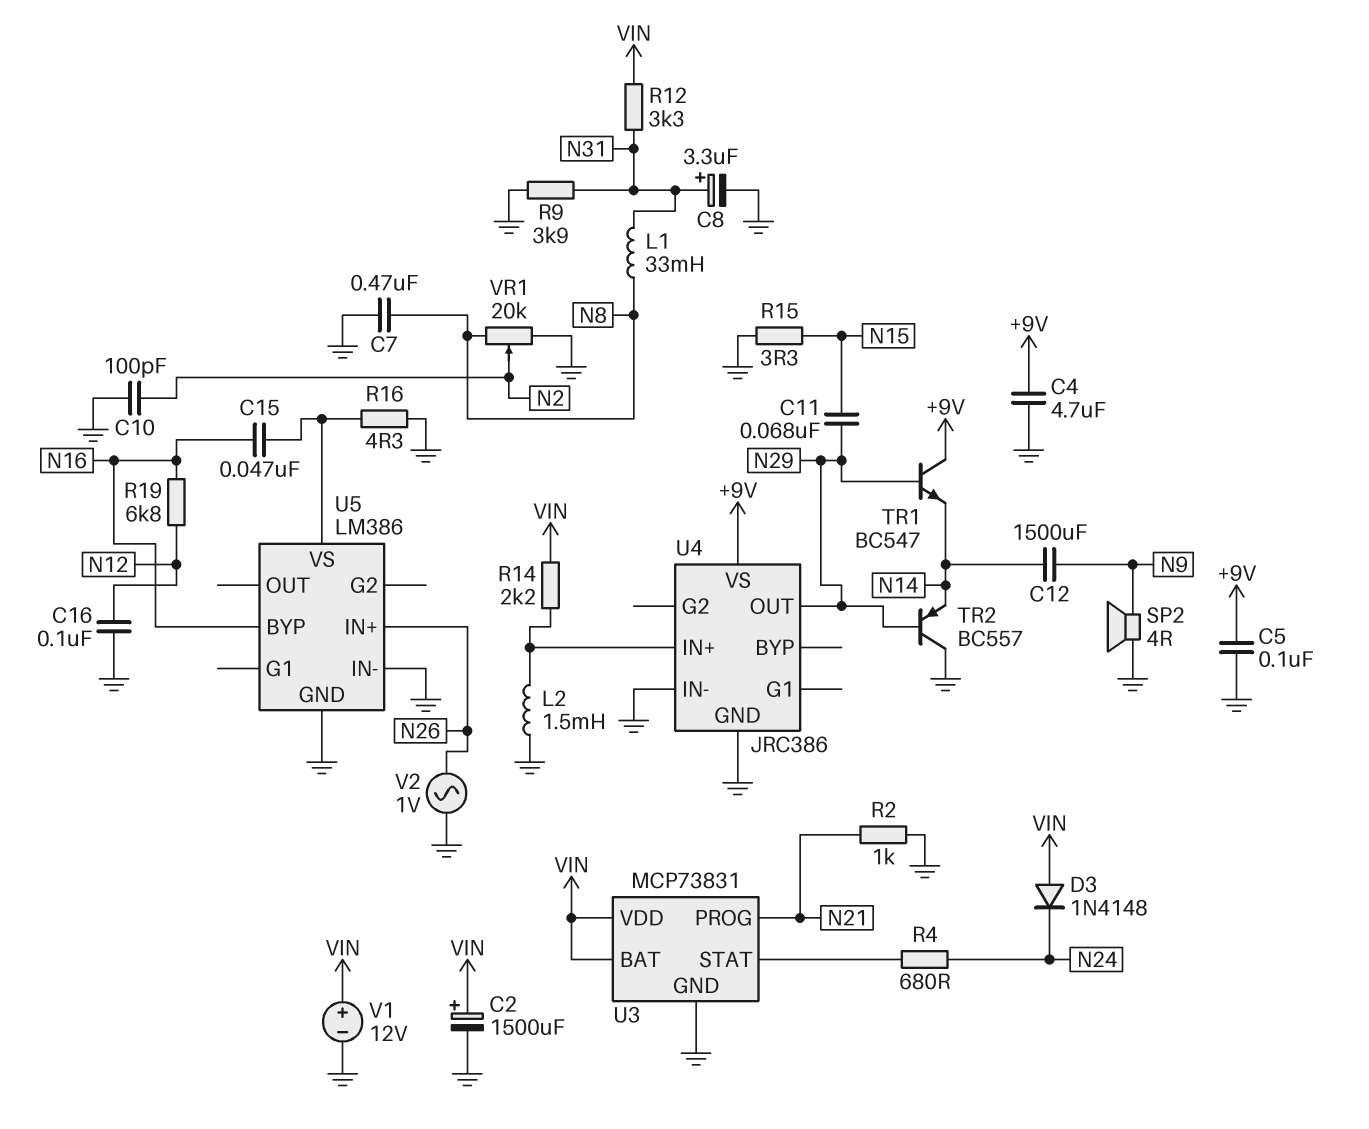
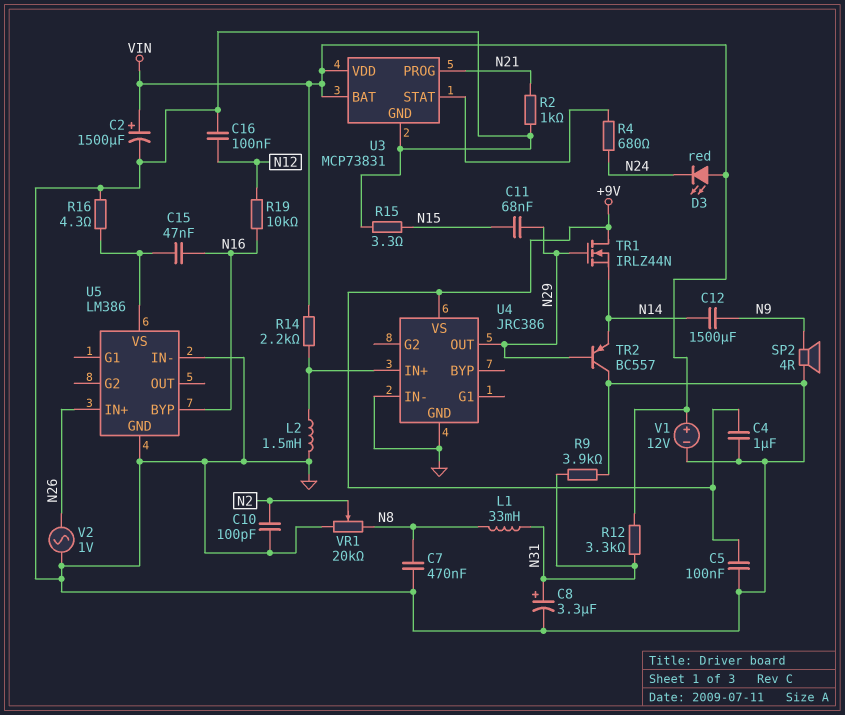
C4: 4.7uF (+9V, GND) -> 1uF (+9V, GND)
D3: diode 1N4148 (A VIN, K N24) -> LED red (A VIN, K N24)
R19: 6.8k (N12, N16) -> 10k (N12, N16)
TR1: NPN BC547 (B N29, C +9V, E N14) -> NMOS IRLZ44N (G N29, D +9V, S N14)

